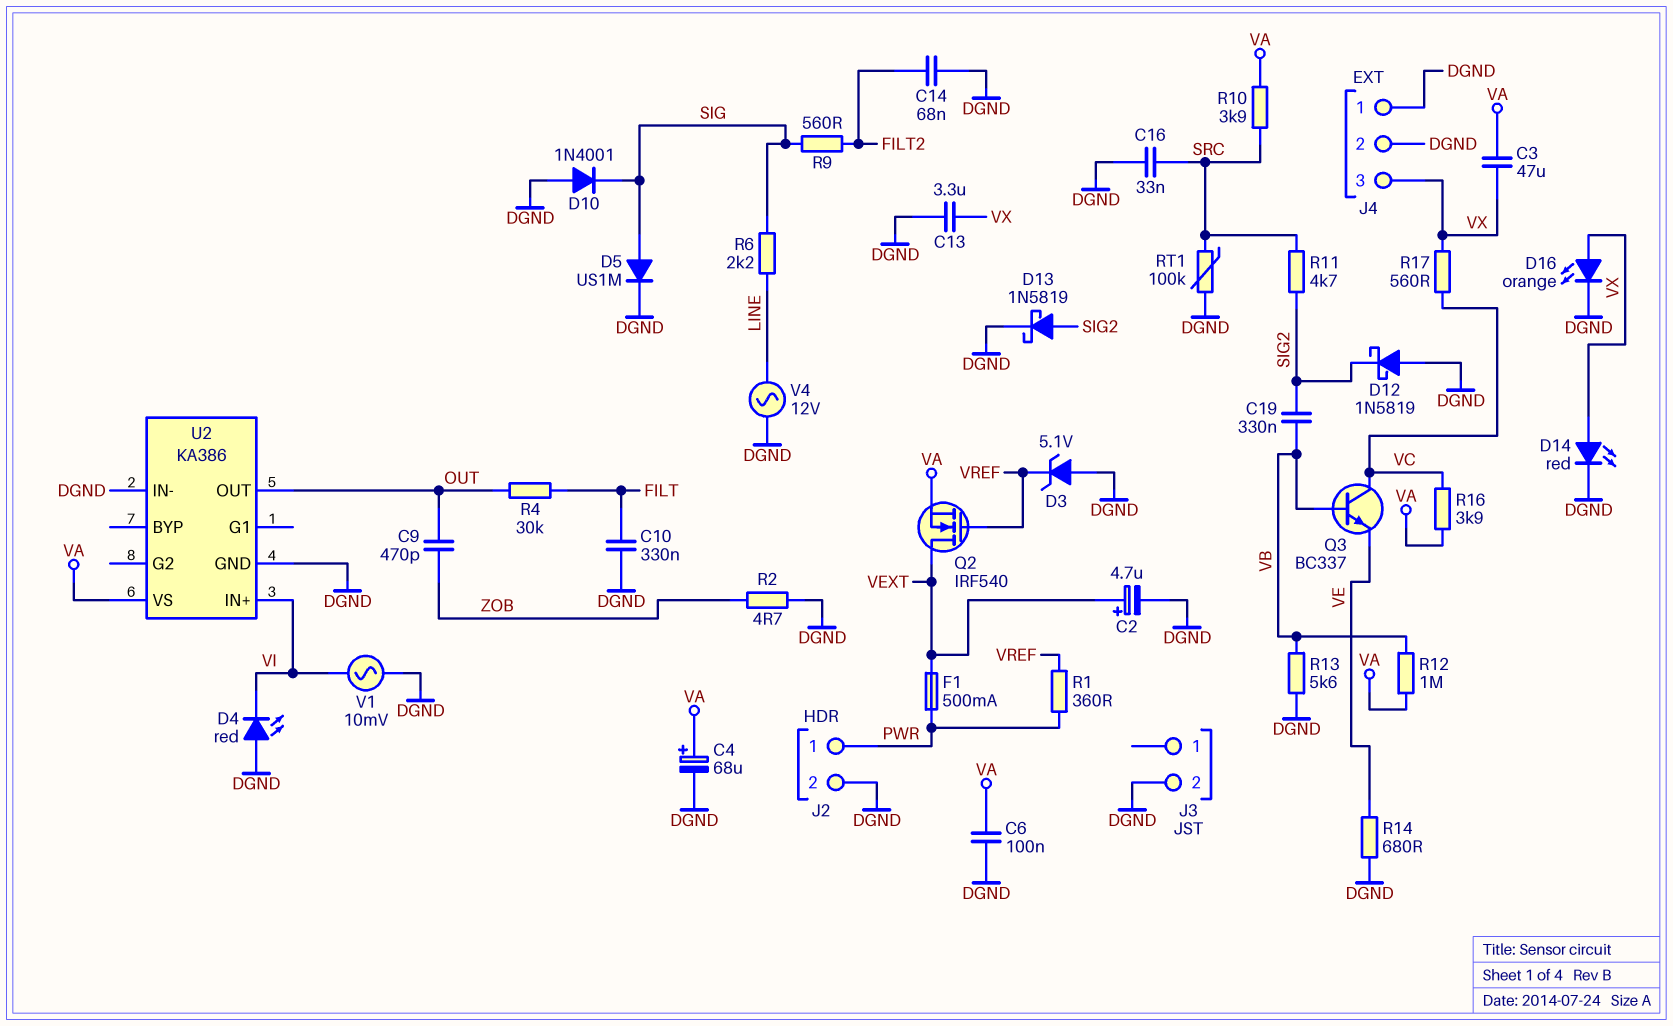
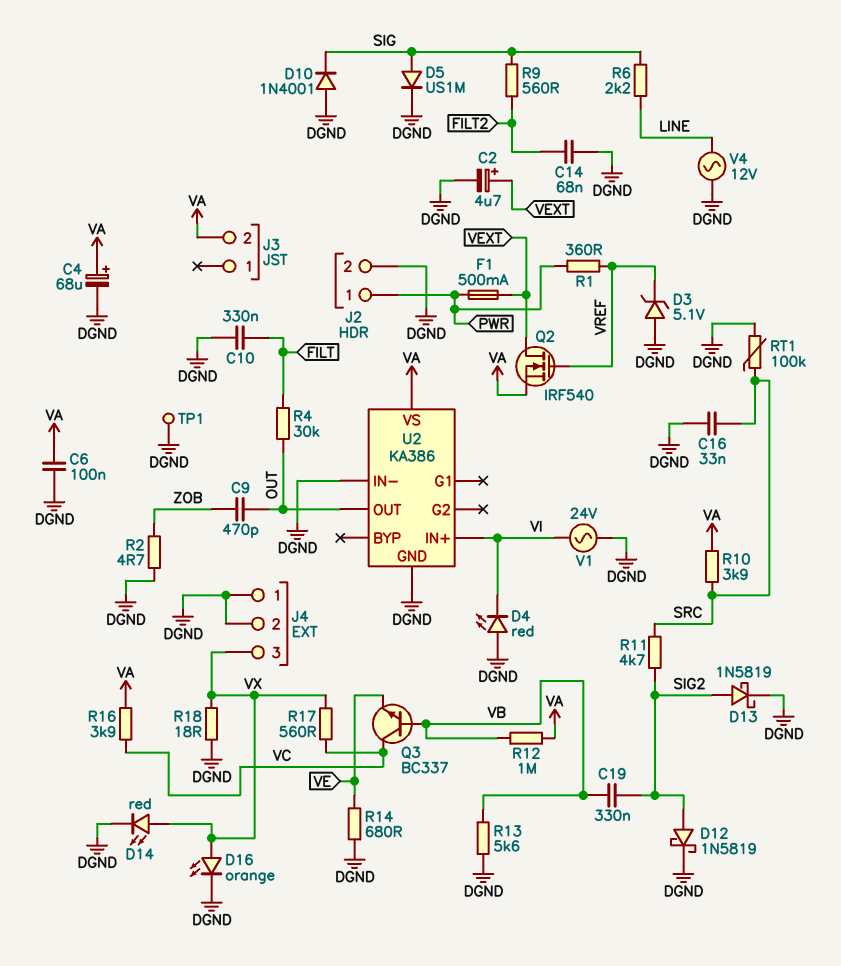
C3: 47uF (VA, VX) -> none
C13: 3.3uF (DGND, VX) -> none
D12: schottky 1N5819 (A DGND, K SIG2) -> schottky 1N5819 (A SIG2, K DGND)
J3 pin 2: DGND -> VA
R18: none -> 18 (DGND, VX)
TP1: none -> test point (DGND)
V1: AC 10mV (DGND, VI) -> AC 24V (DGND, VI)

